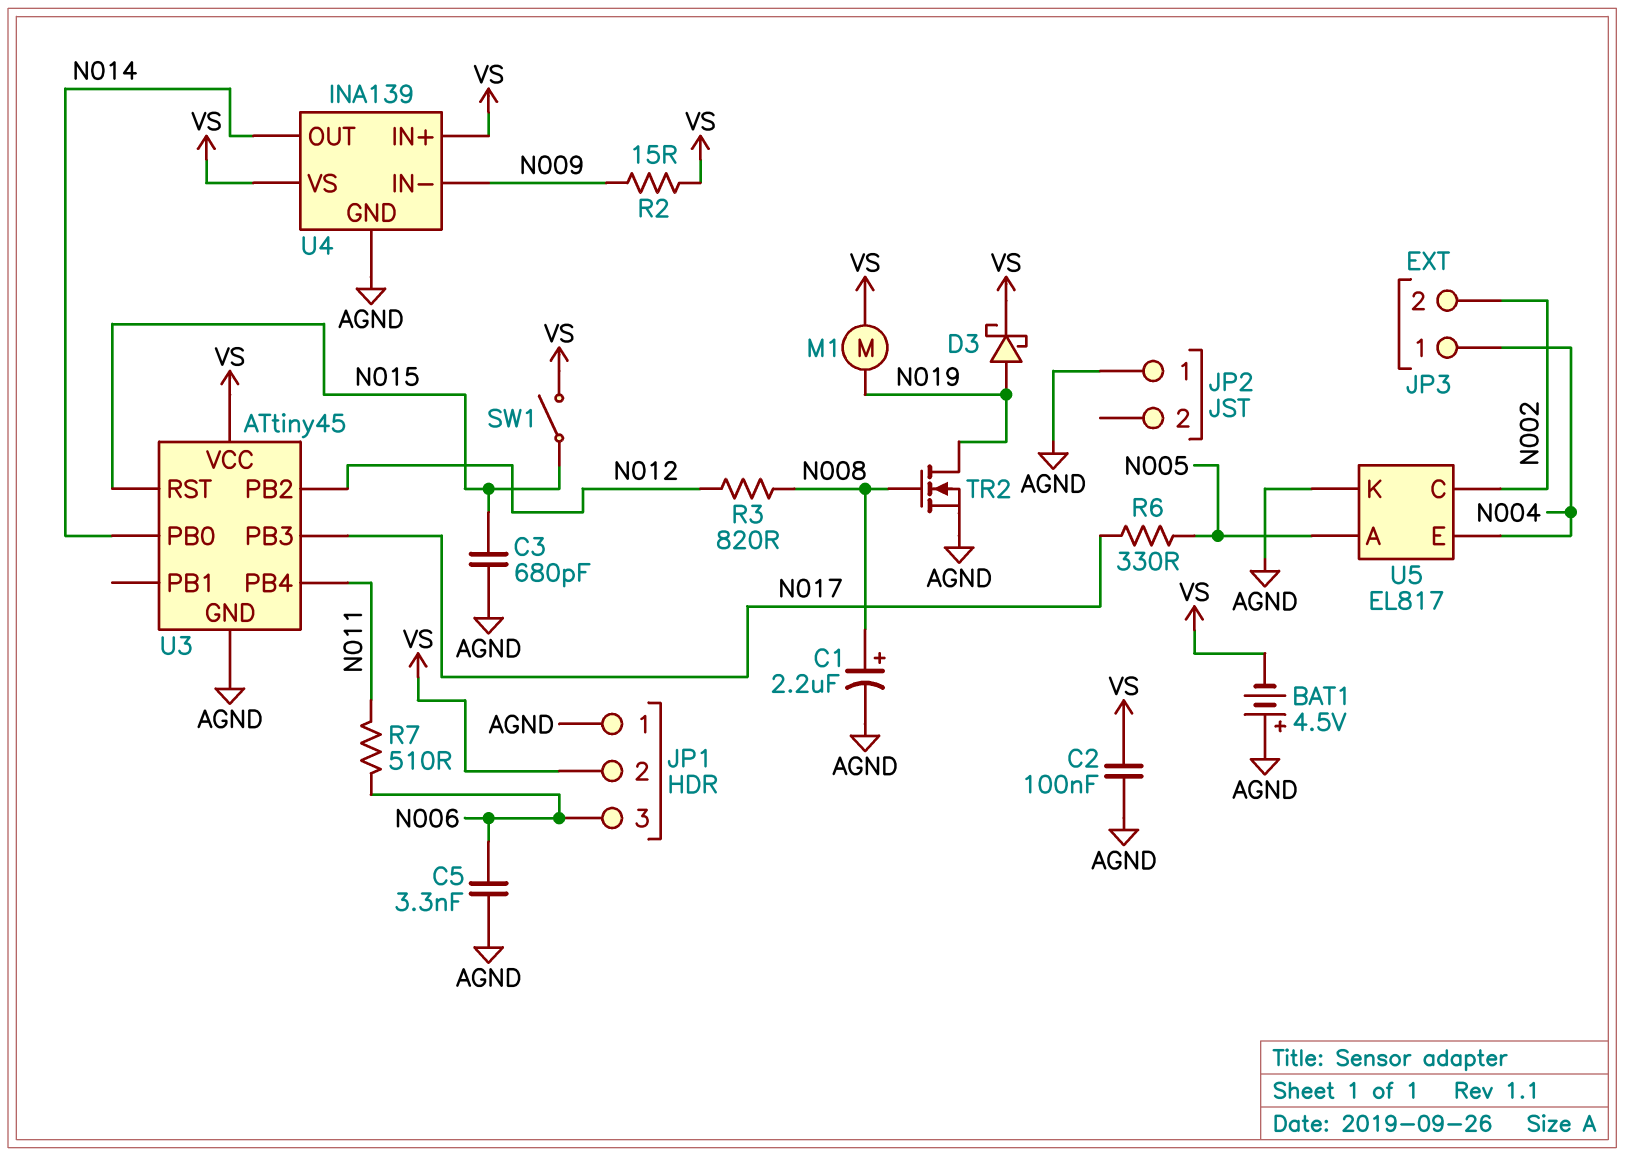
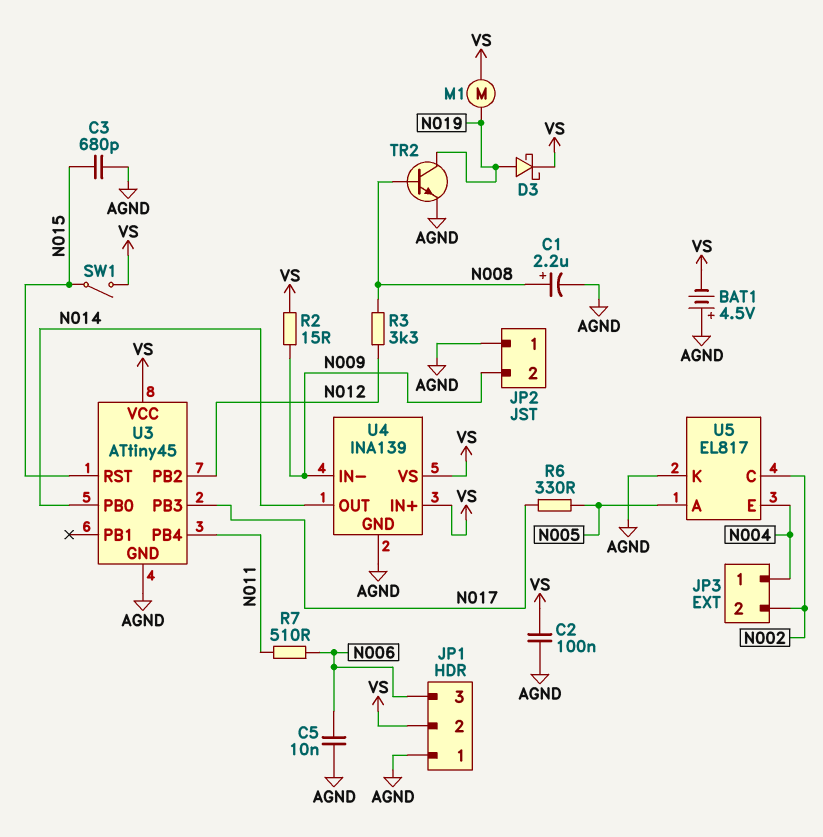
C5: 3.3nF (AGND, N006) -> 10nF (AGND, N006)
JP2 pin 2: none -> N009
R3: 820 (N008, N012) -> 3.3k (N008, N012)
TR2: NMOS (G N008, D N019, S AGND) -> NPN (B N008, C N019, E AGND)

